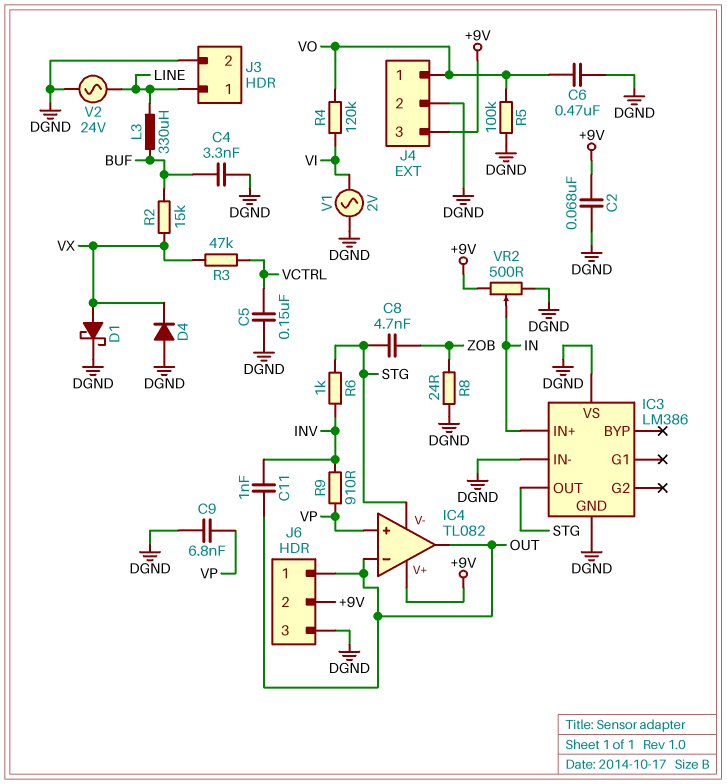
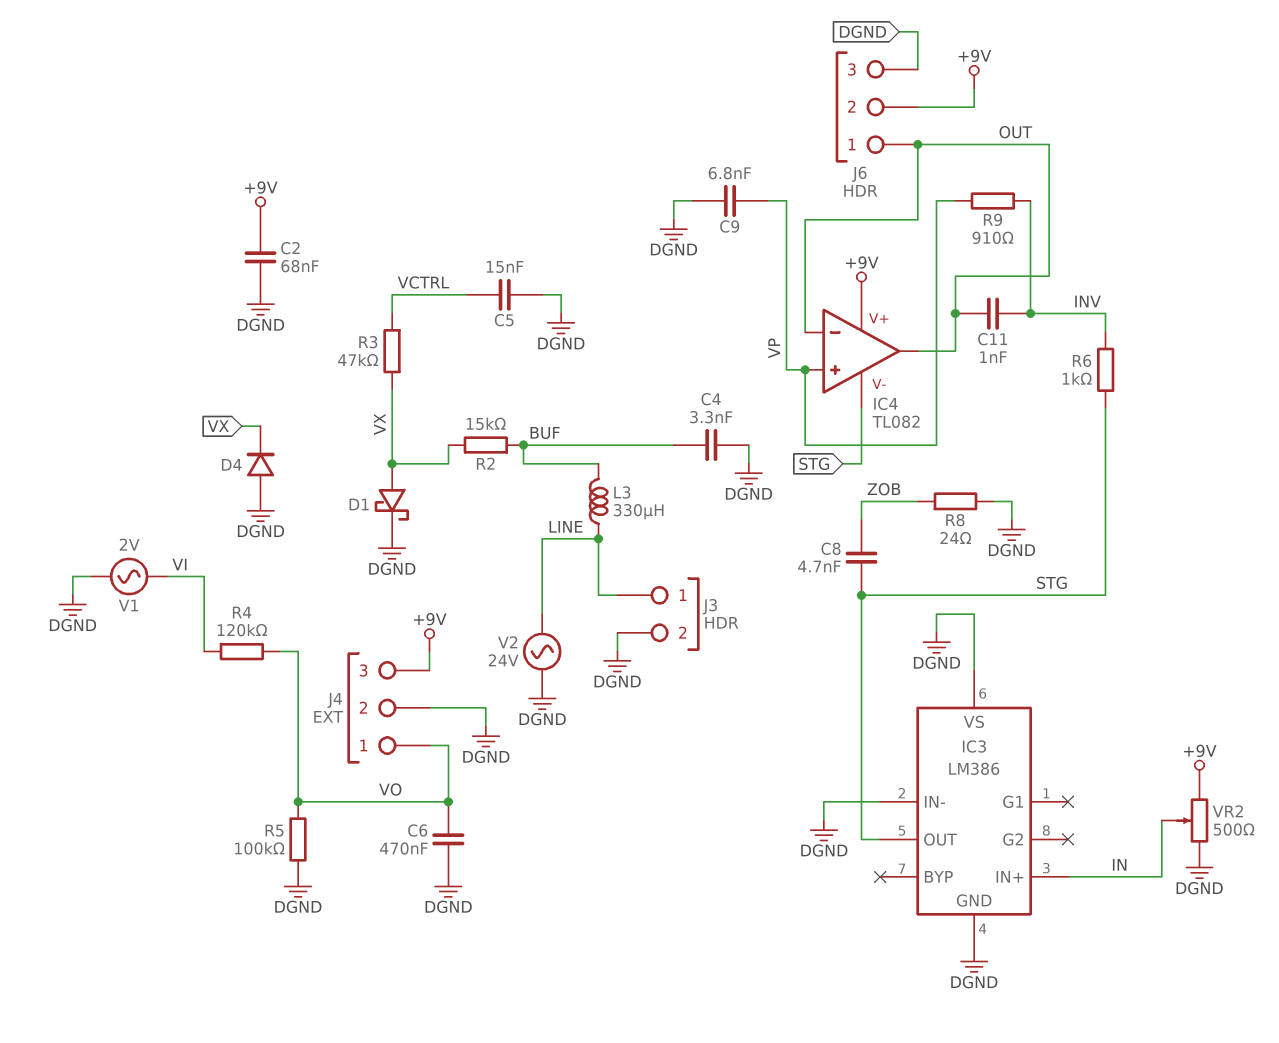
C5: 150nF (DGND, VCTRL) -> 15nF (DGND, VCTRL)

